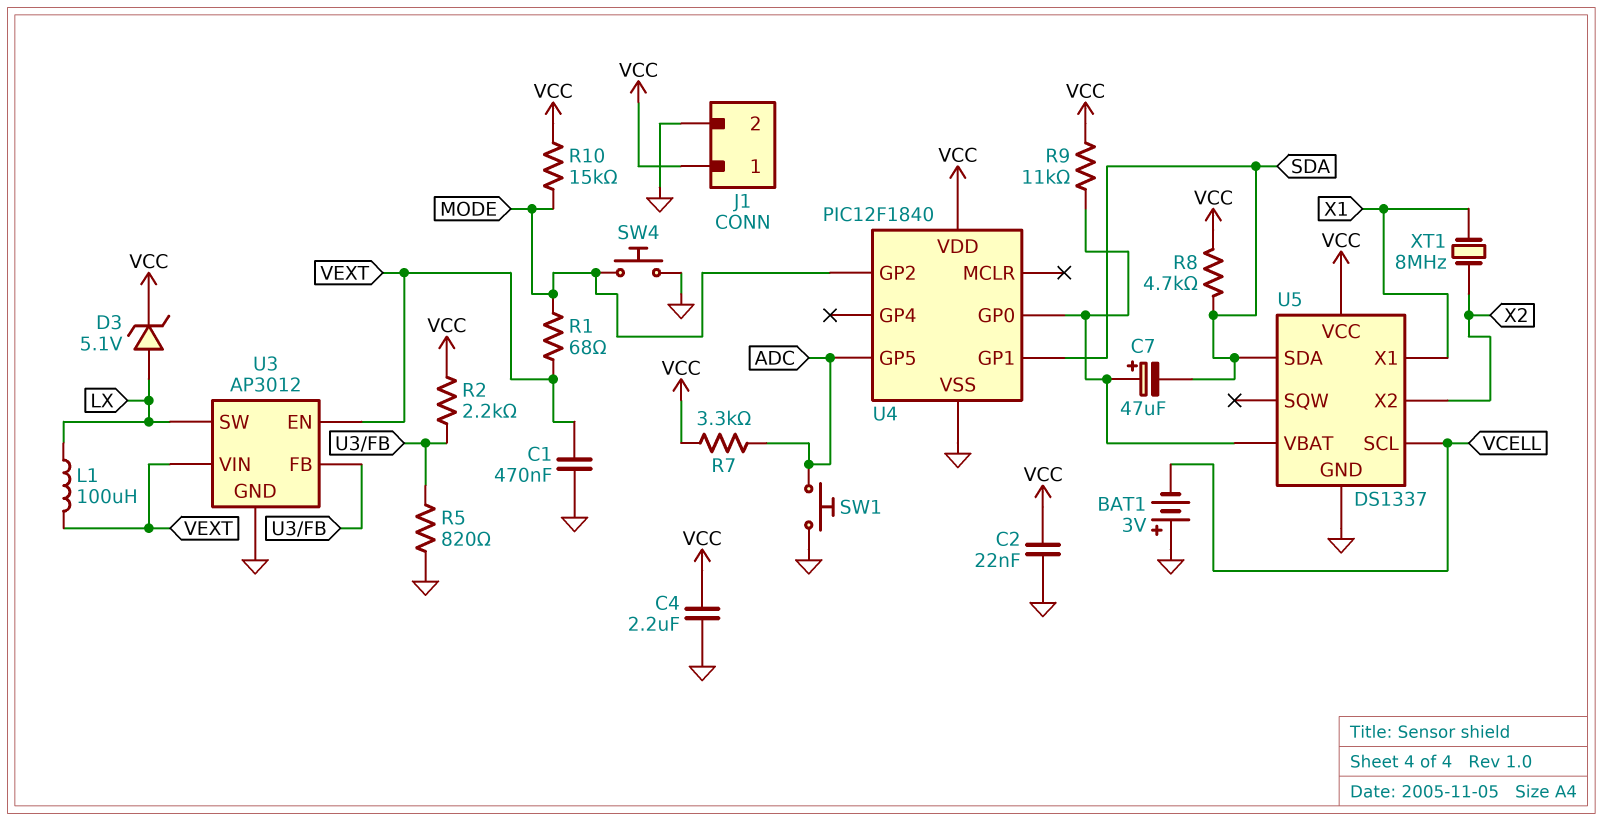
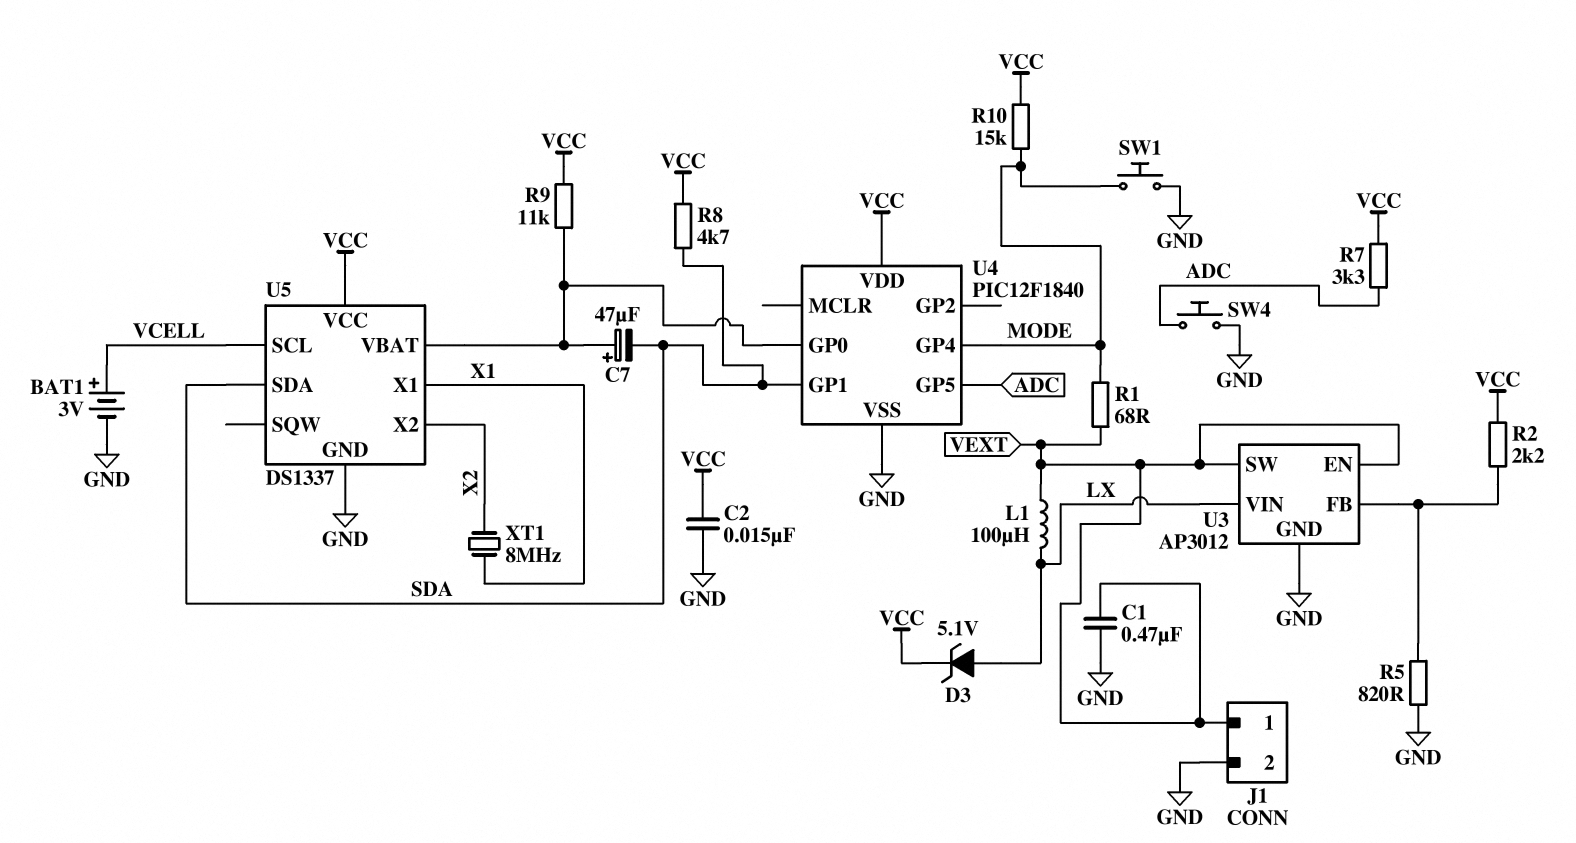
BAT1: 3V (plus GND, minus VCELL) -> 3V (plus VCELL, minus GND)
C2: 22nF (GND, VCC) -> 15nF (GND, VCC)
C4: 2.2uF (GND, VCC) -> none
J1 pin 1: VCC -> VEXT
SW1: button (ADC, GND) -> button (GND, MODE)
SW4: button (GND, MODE) -> button (ADC, GND)
U3 pin SW: LX -> VEXT
U3 pin VIN: VEXT -> LX
U4 pin GP2: MODE -> none
U4 pin GP4: none -> MODE

